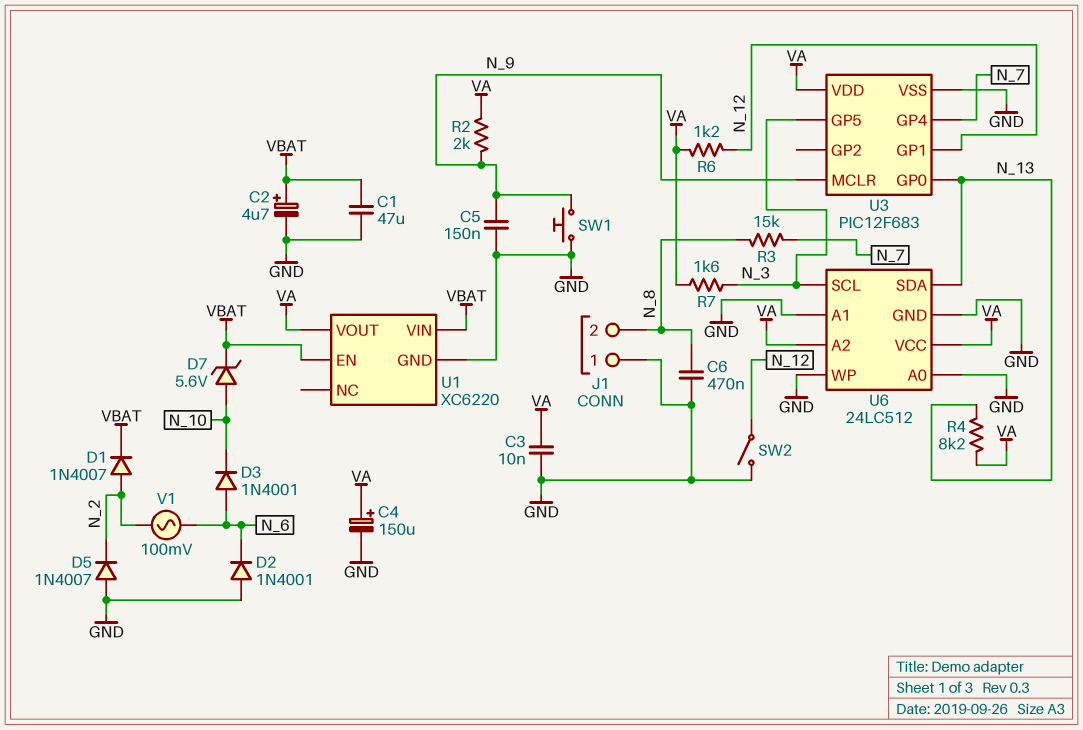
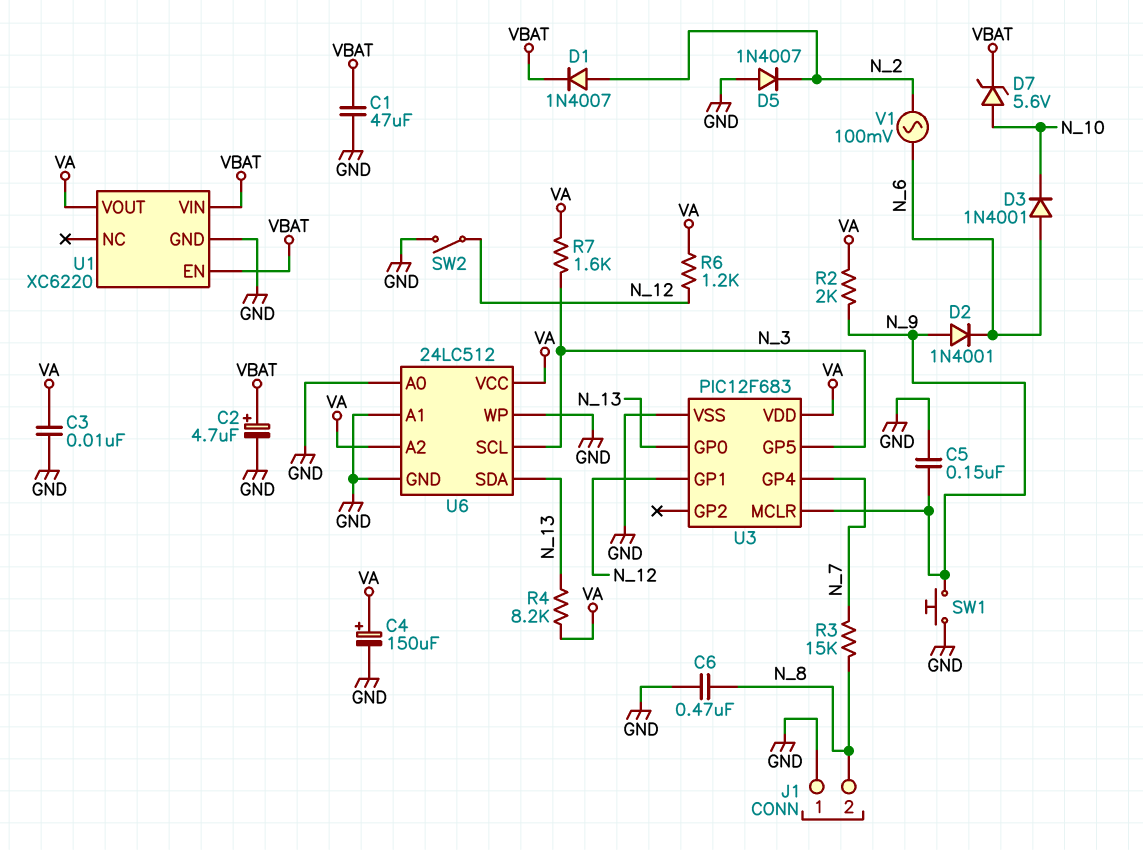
D2: diode 1N4001 (A GND, K N_6) -> diode 1N4001 (A N_9, K N_6)

